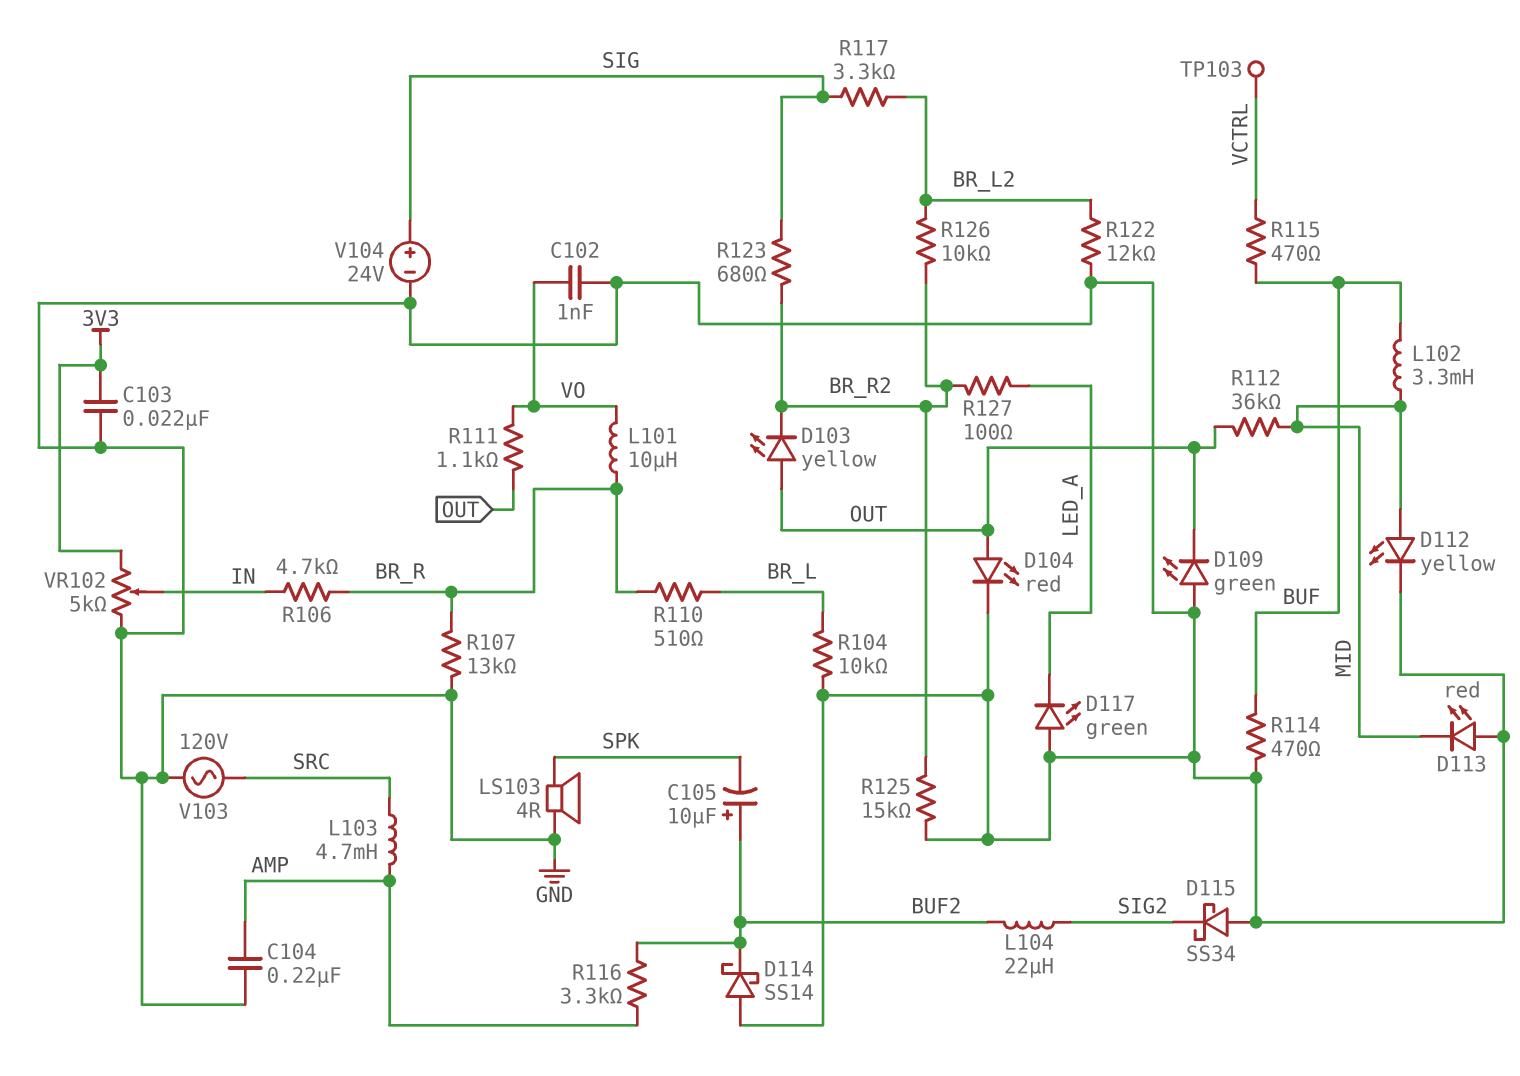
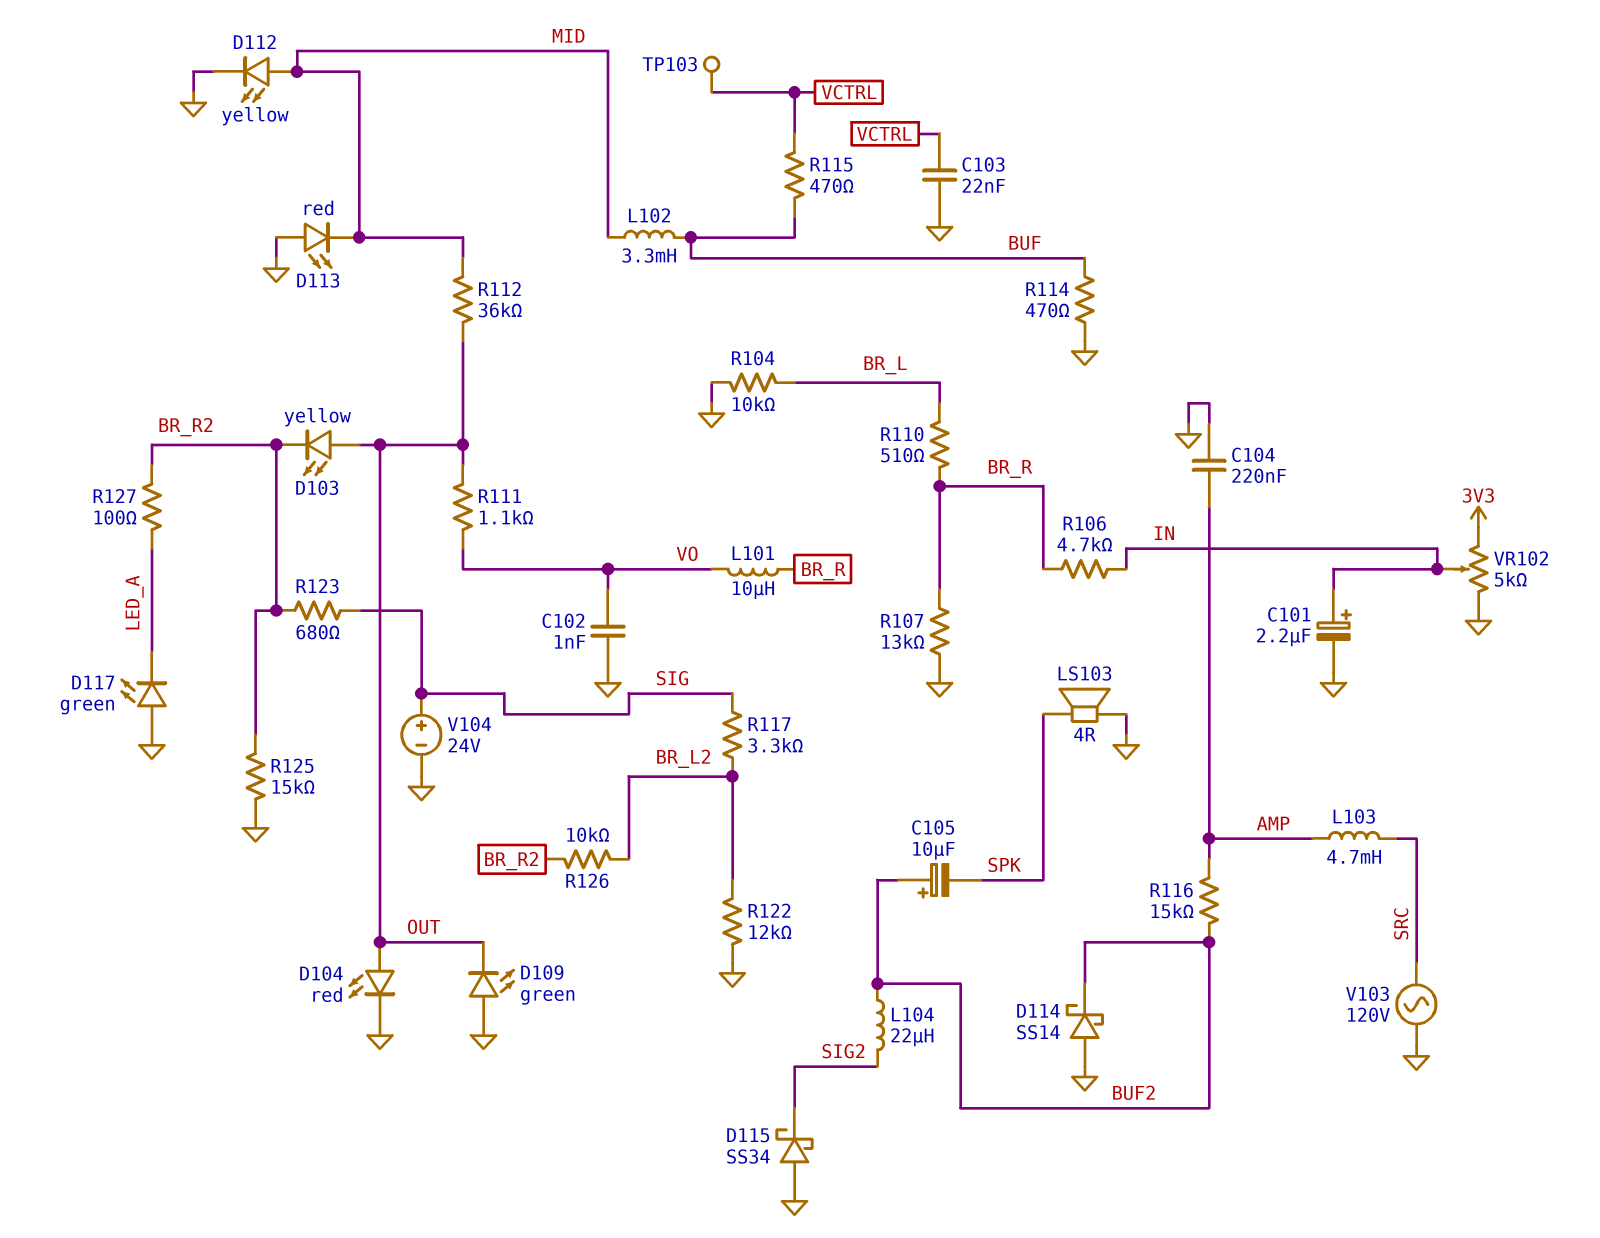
C101: none -> 2.2uF (plus IN, minus GND)
C103: 22nF (3V3, GND) -> 22nF (GND, VCTRL)
R116: 3.3k (AMP, BUF2) -> 15k (AMP, BUF2)

